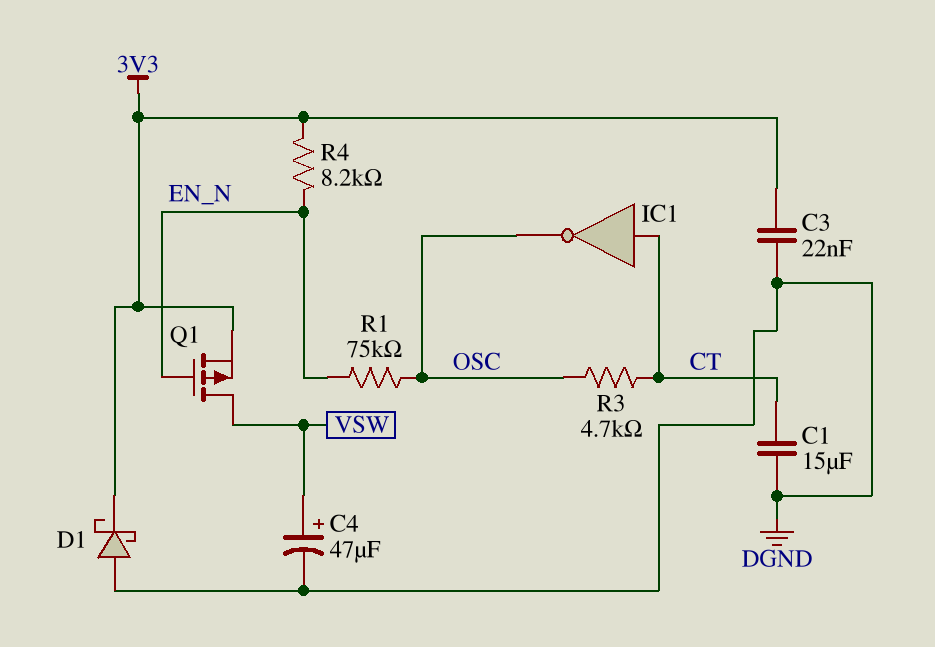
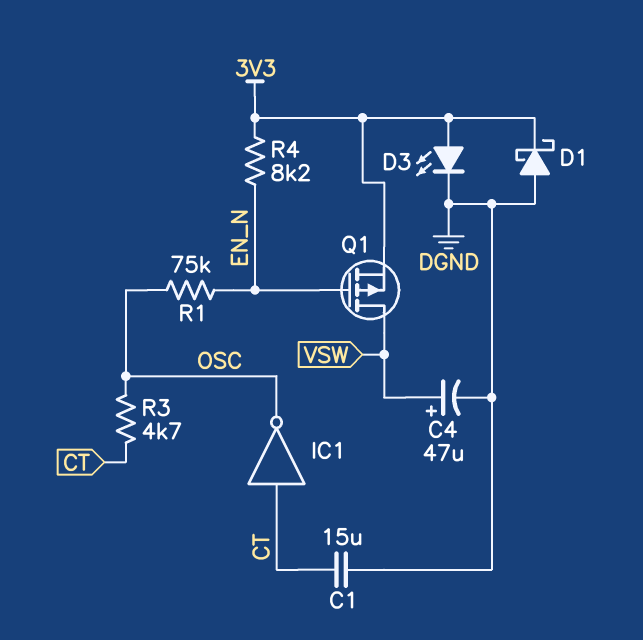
C3: 22nF (3V3, DGND) -> none
D3: none -> LED (A 3V3, K DGND)

